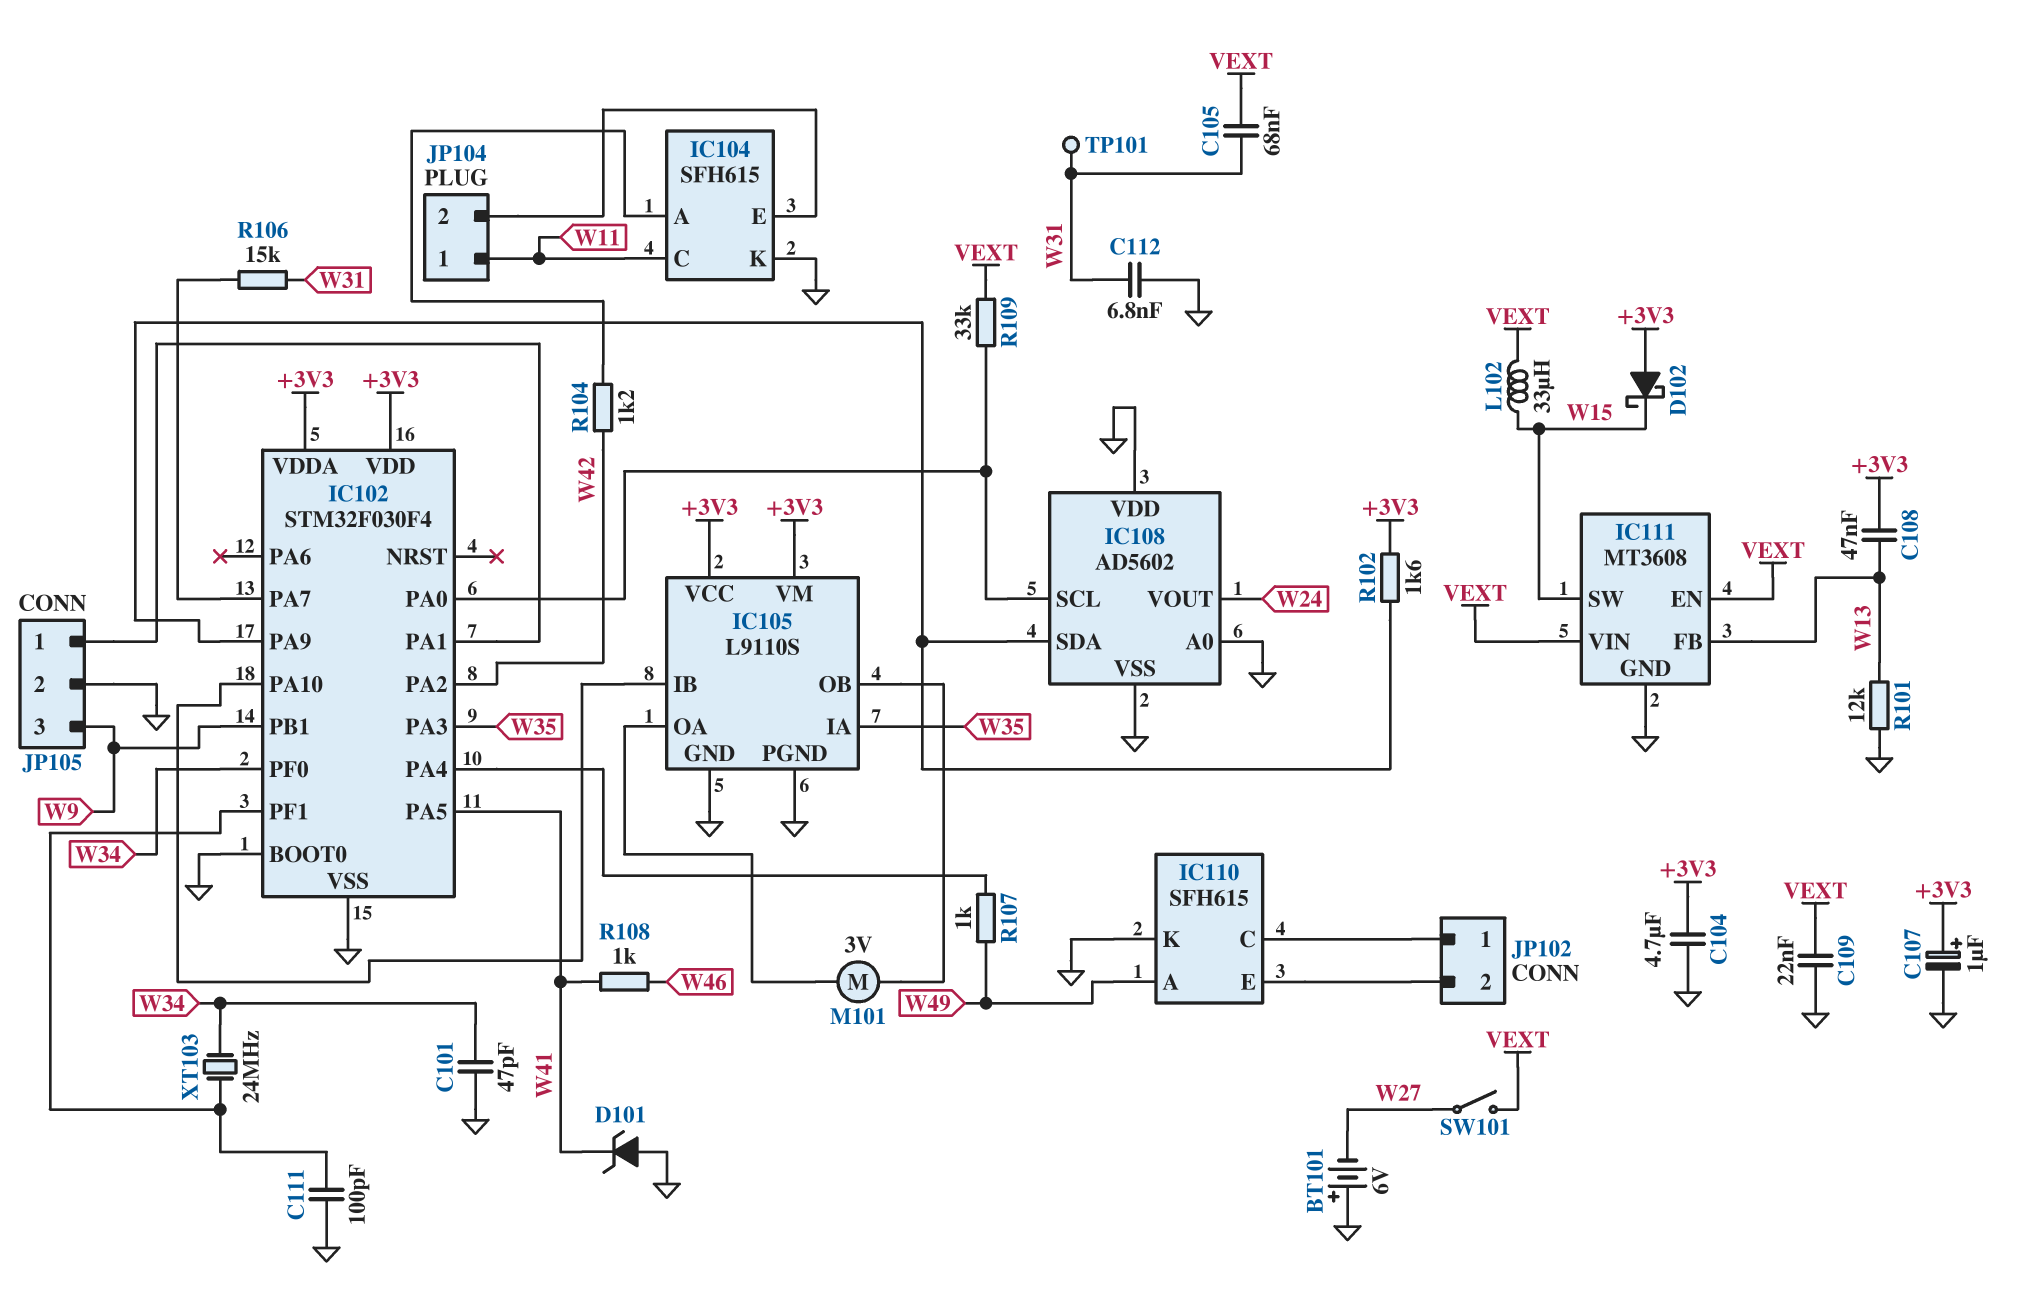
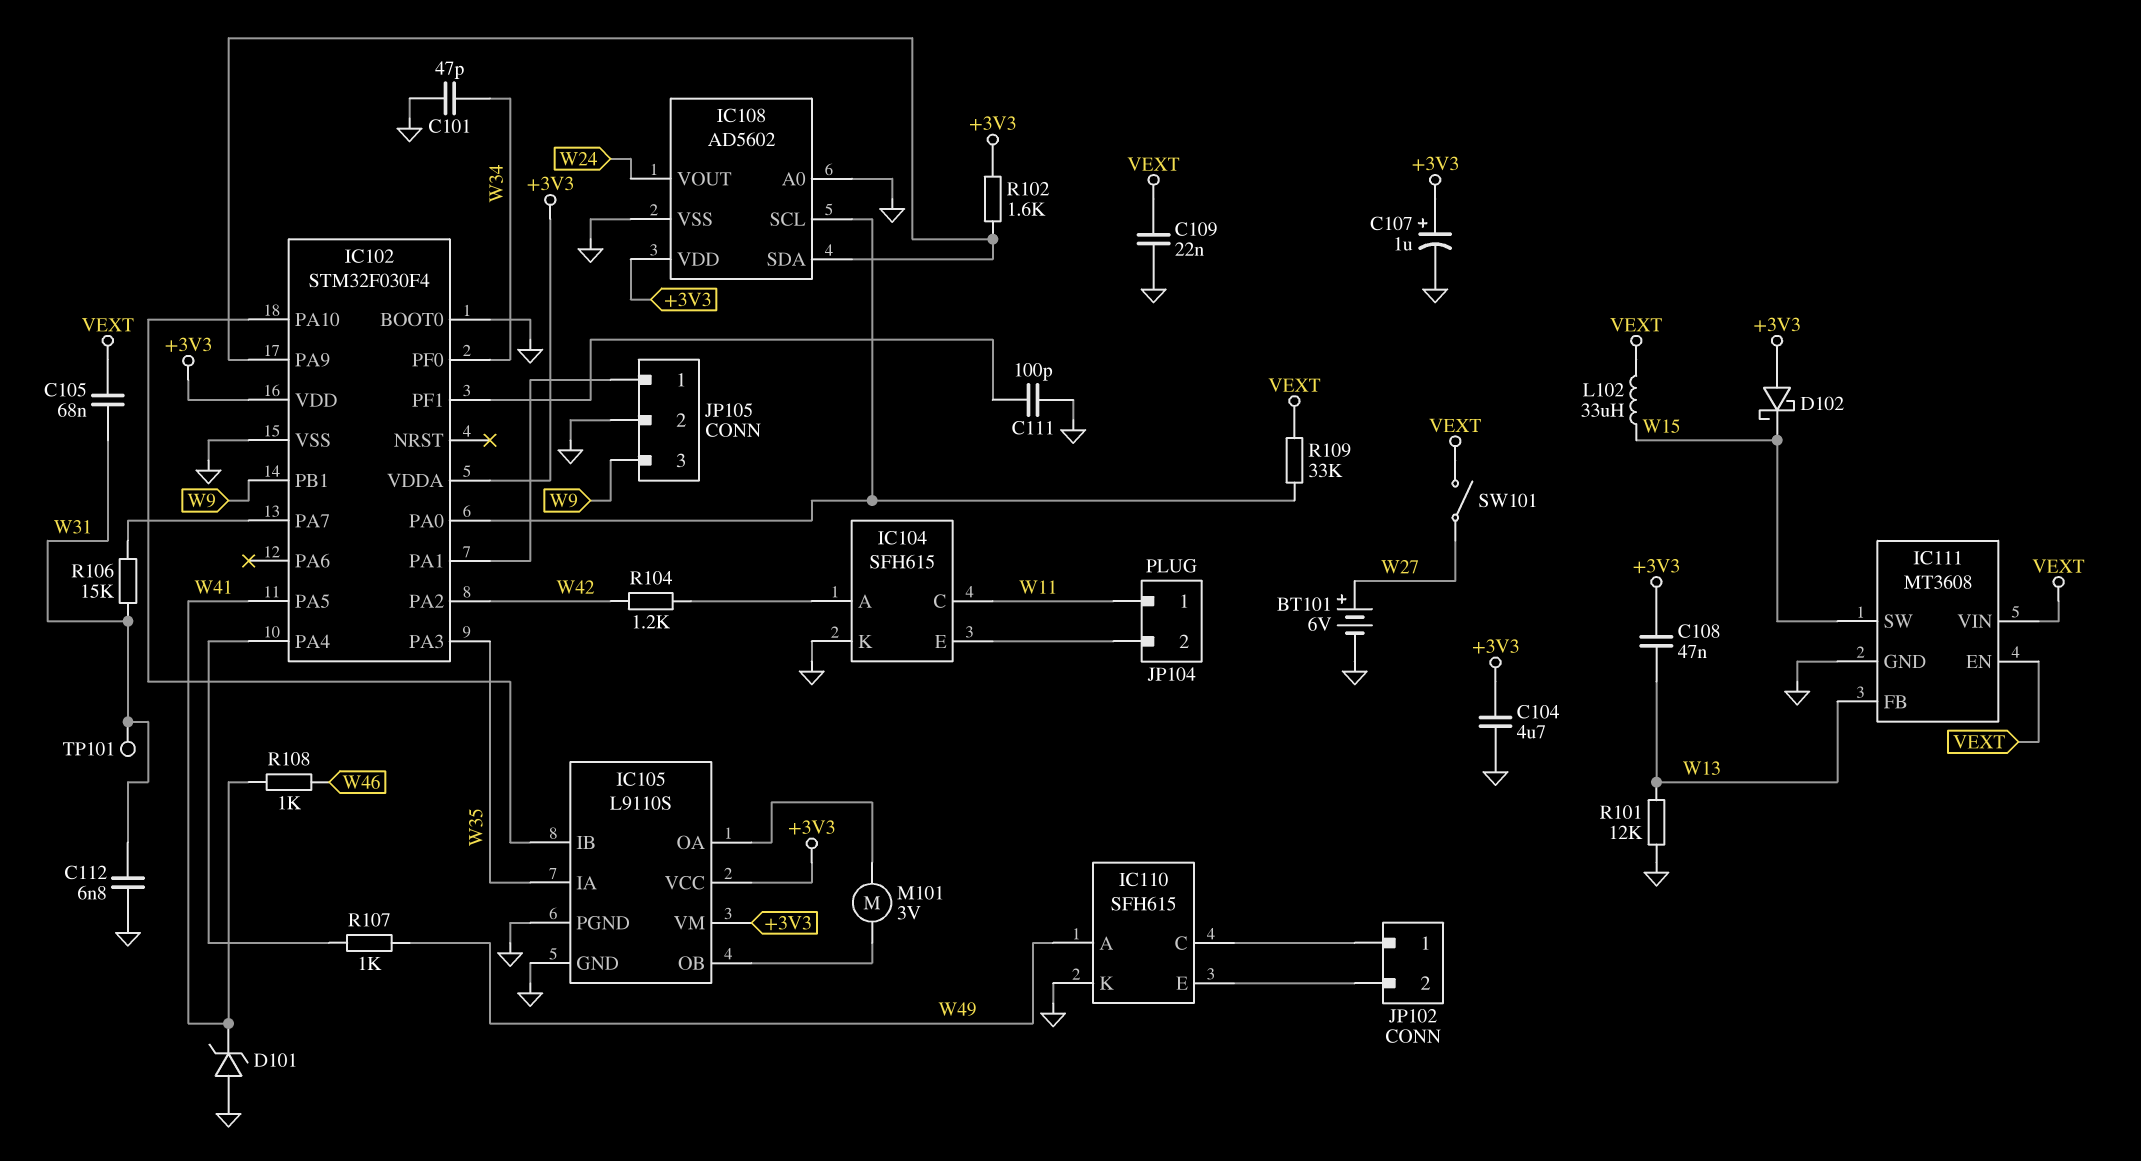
BT101: 6V (plus GND, minus W27) -> 6V (plus W27, minus GND)
IC108 pin VDD: GND -> +3V3
XT103: 24MHz (IC102/PF1, W34) -> none

